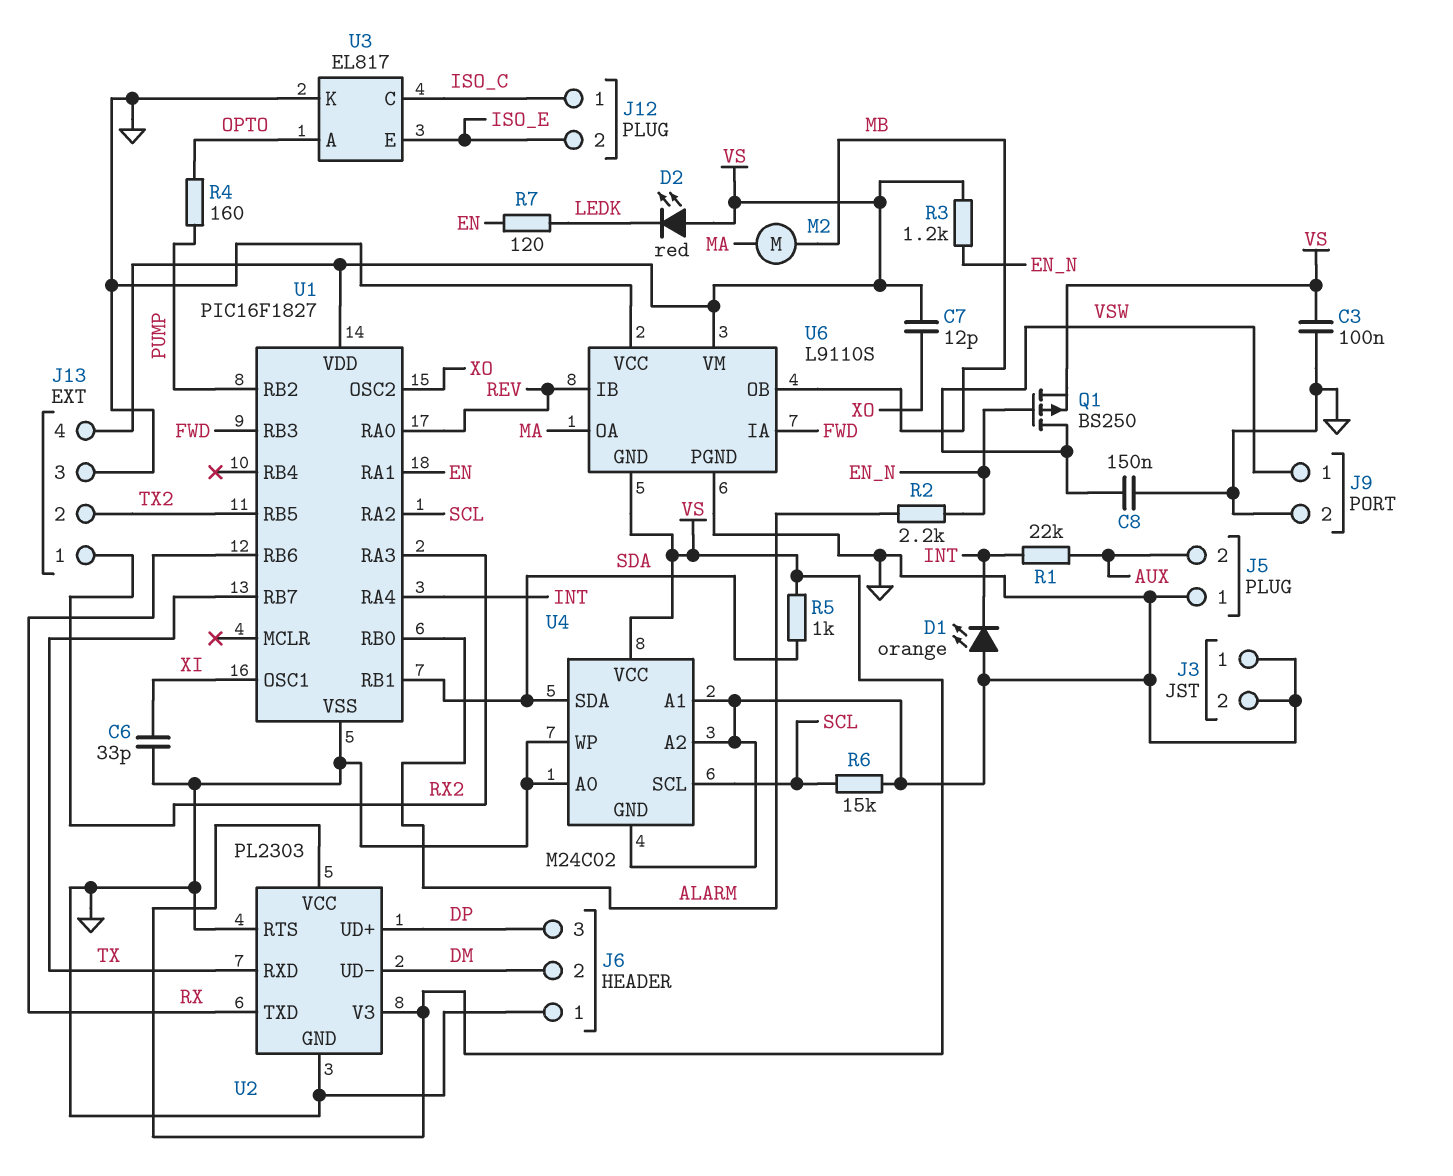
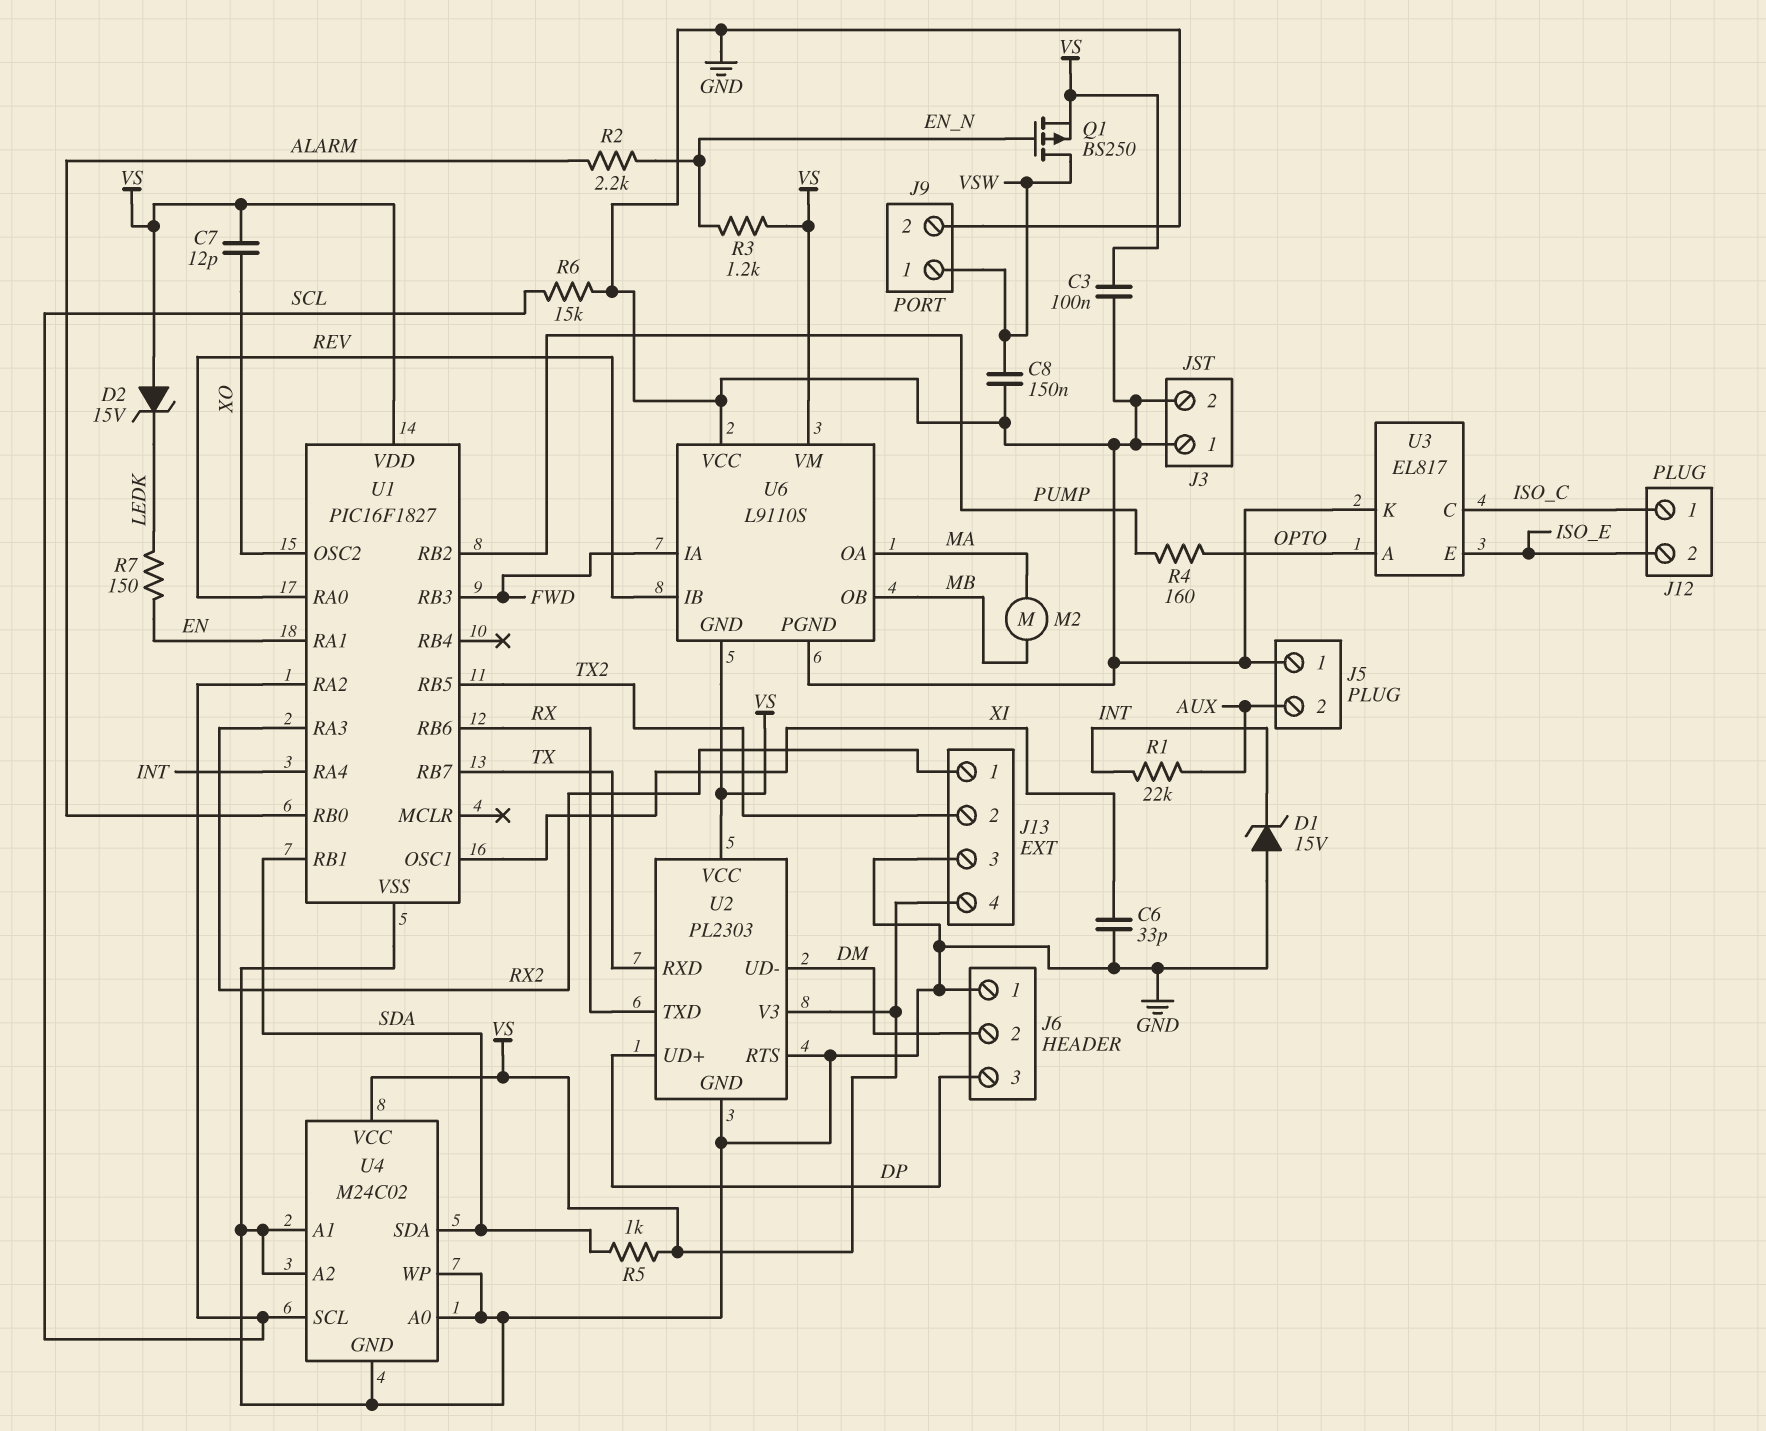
D1: LED orange (A GND, K INT) -> zener 15V (A GND, K INT)
D2: LED red (A VS, K LEDK) -> zener 15V (A VS, K LEDK)
R7: 120 (EN, LEDK) -> 150 (EN, LEDK)

